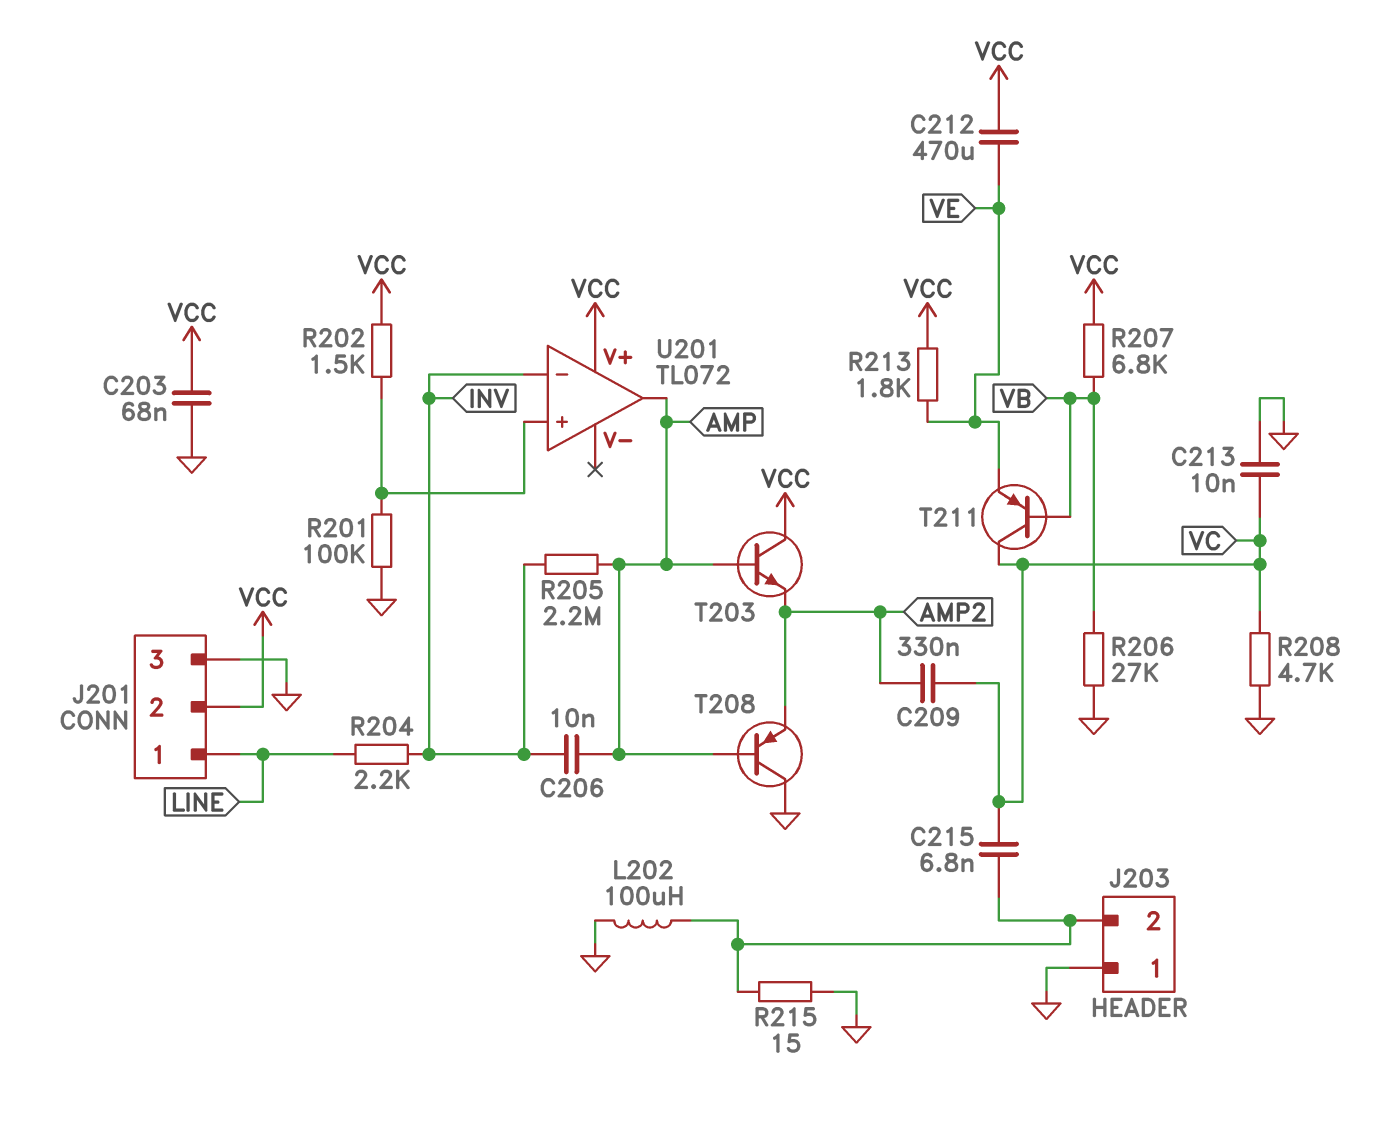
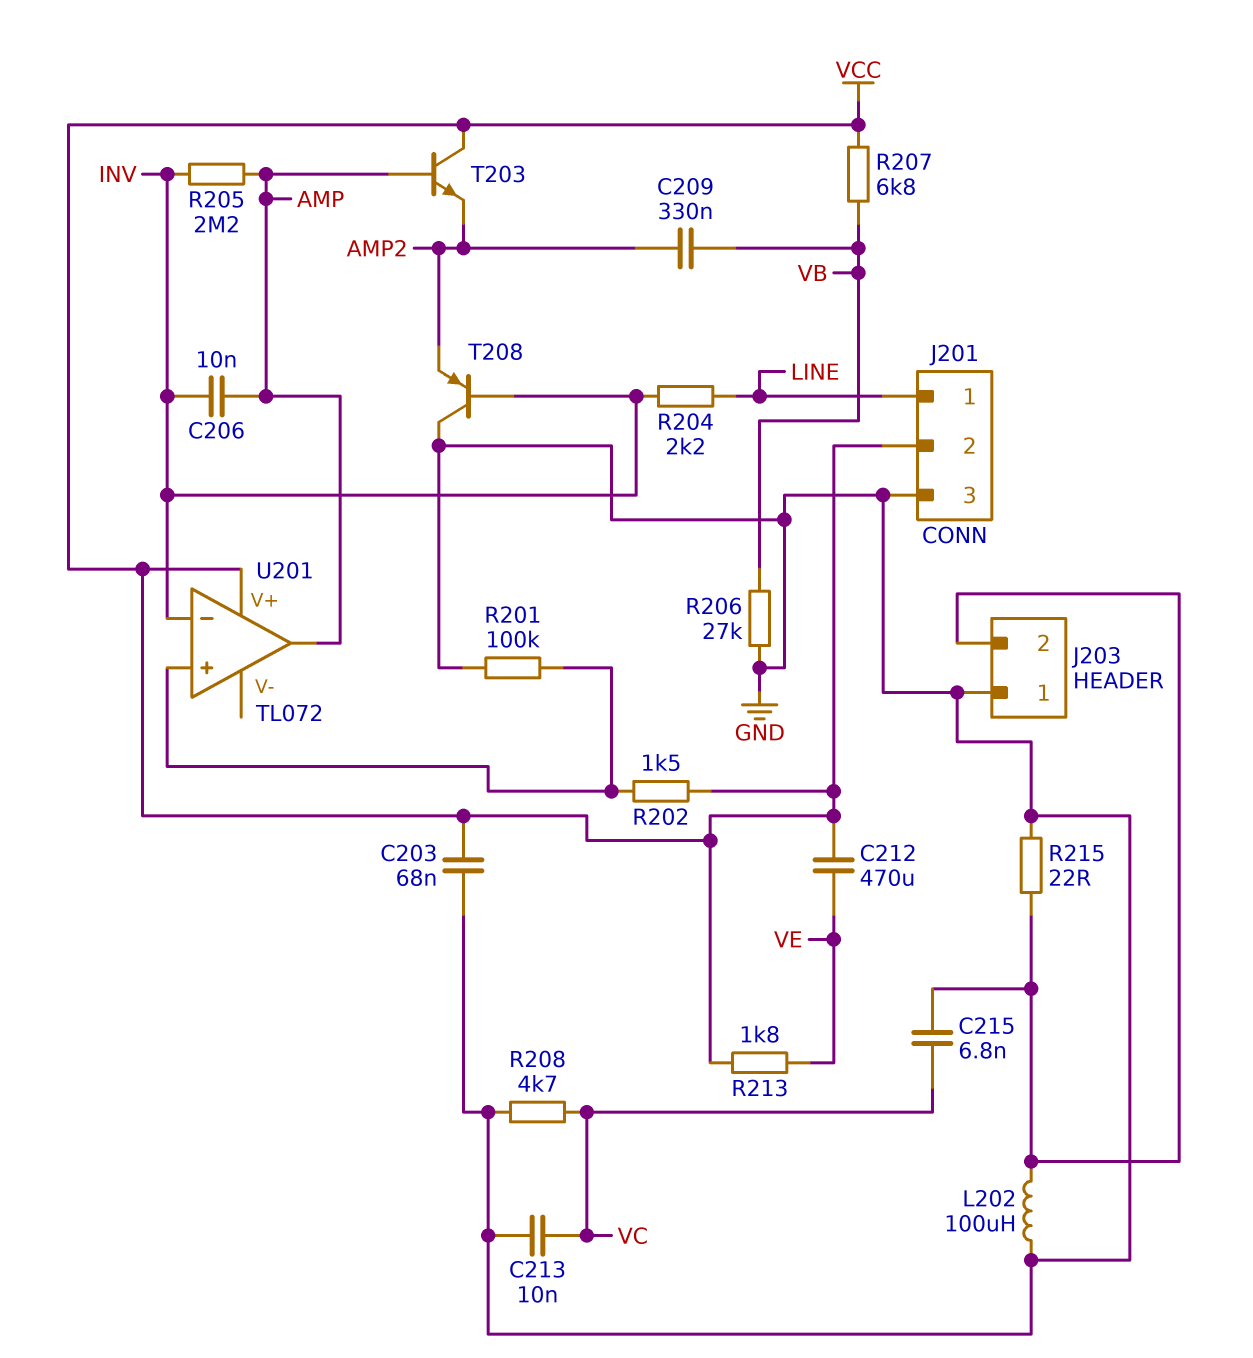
C209: 330nF (AMP2, VC) -> 330nF (AMP2, VB)
R215: 15 (GND, J203/2) -> 22 (GND, J203/2)
T208: PNP (B AMP, C GND, E AMP2) -> PNP (B INV, C GND, E AMP2)
T211: PNP (B VB, C VC, E VE) -> none

